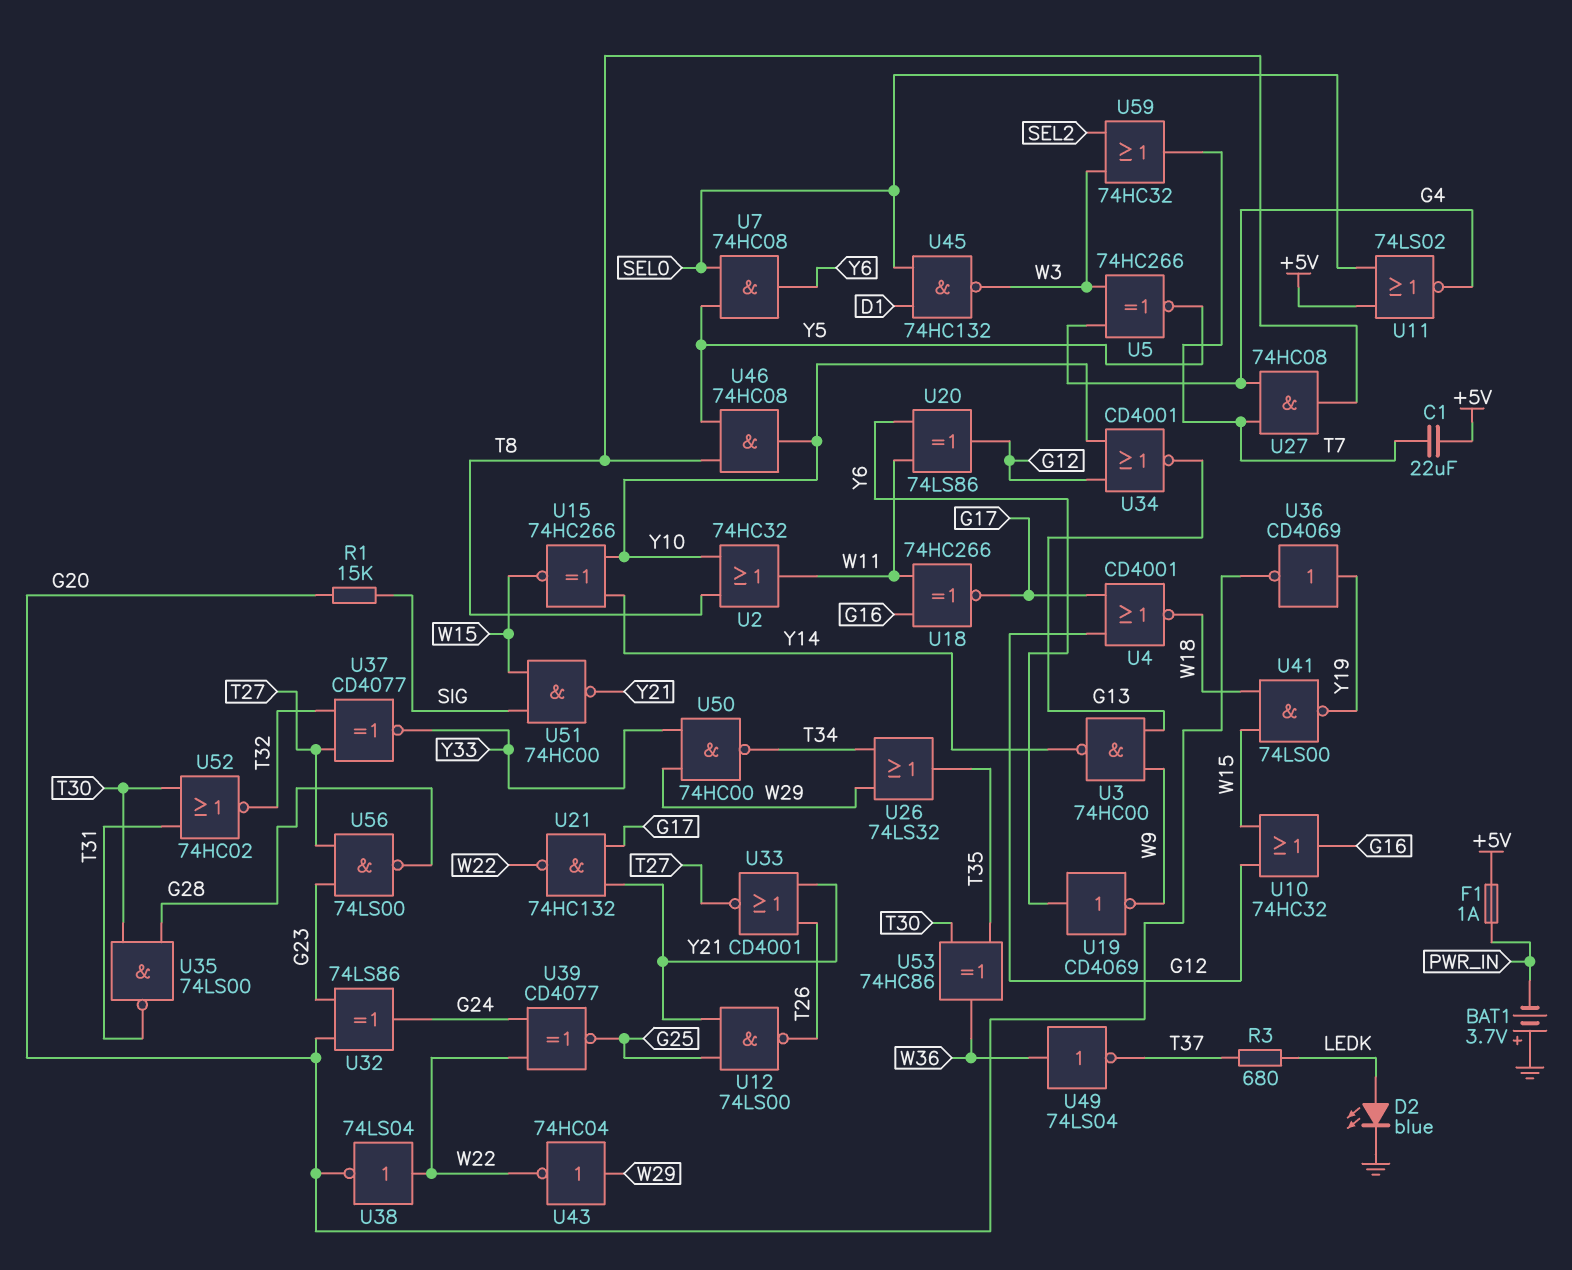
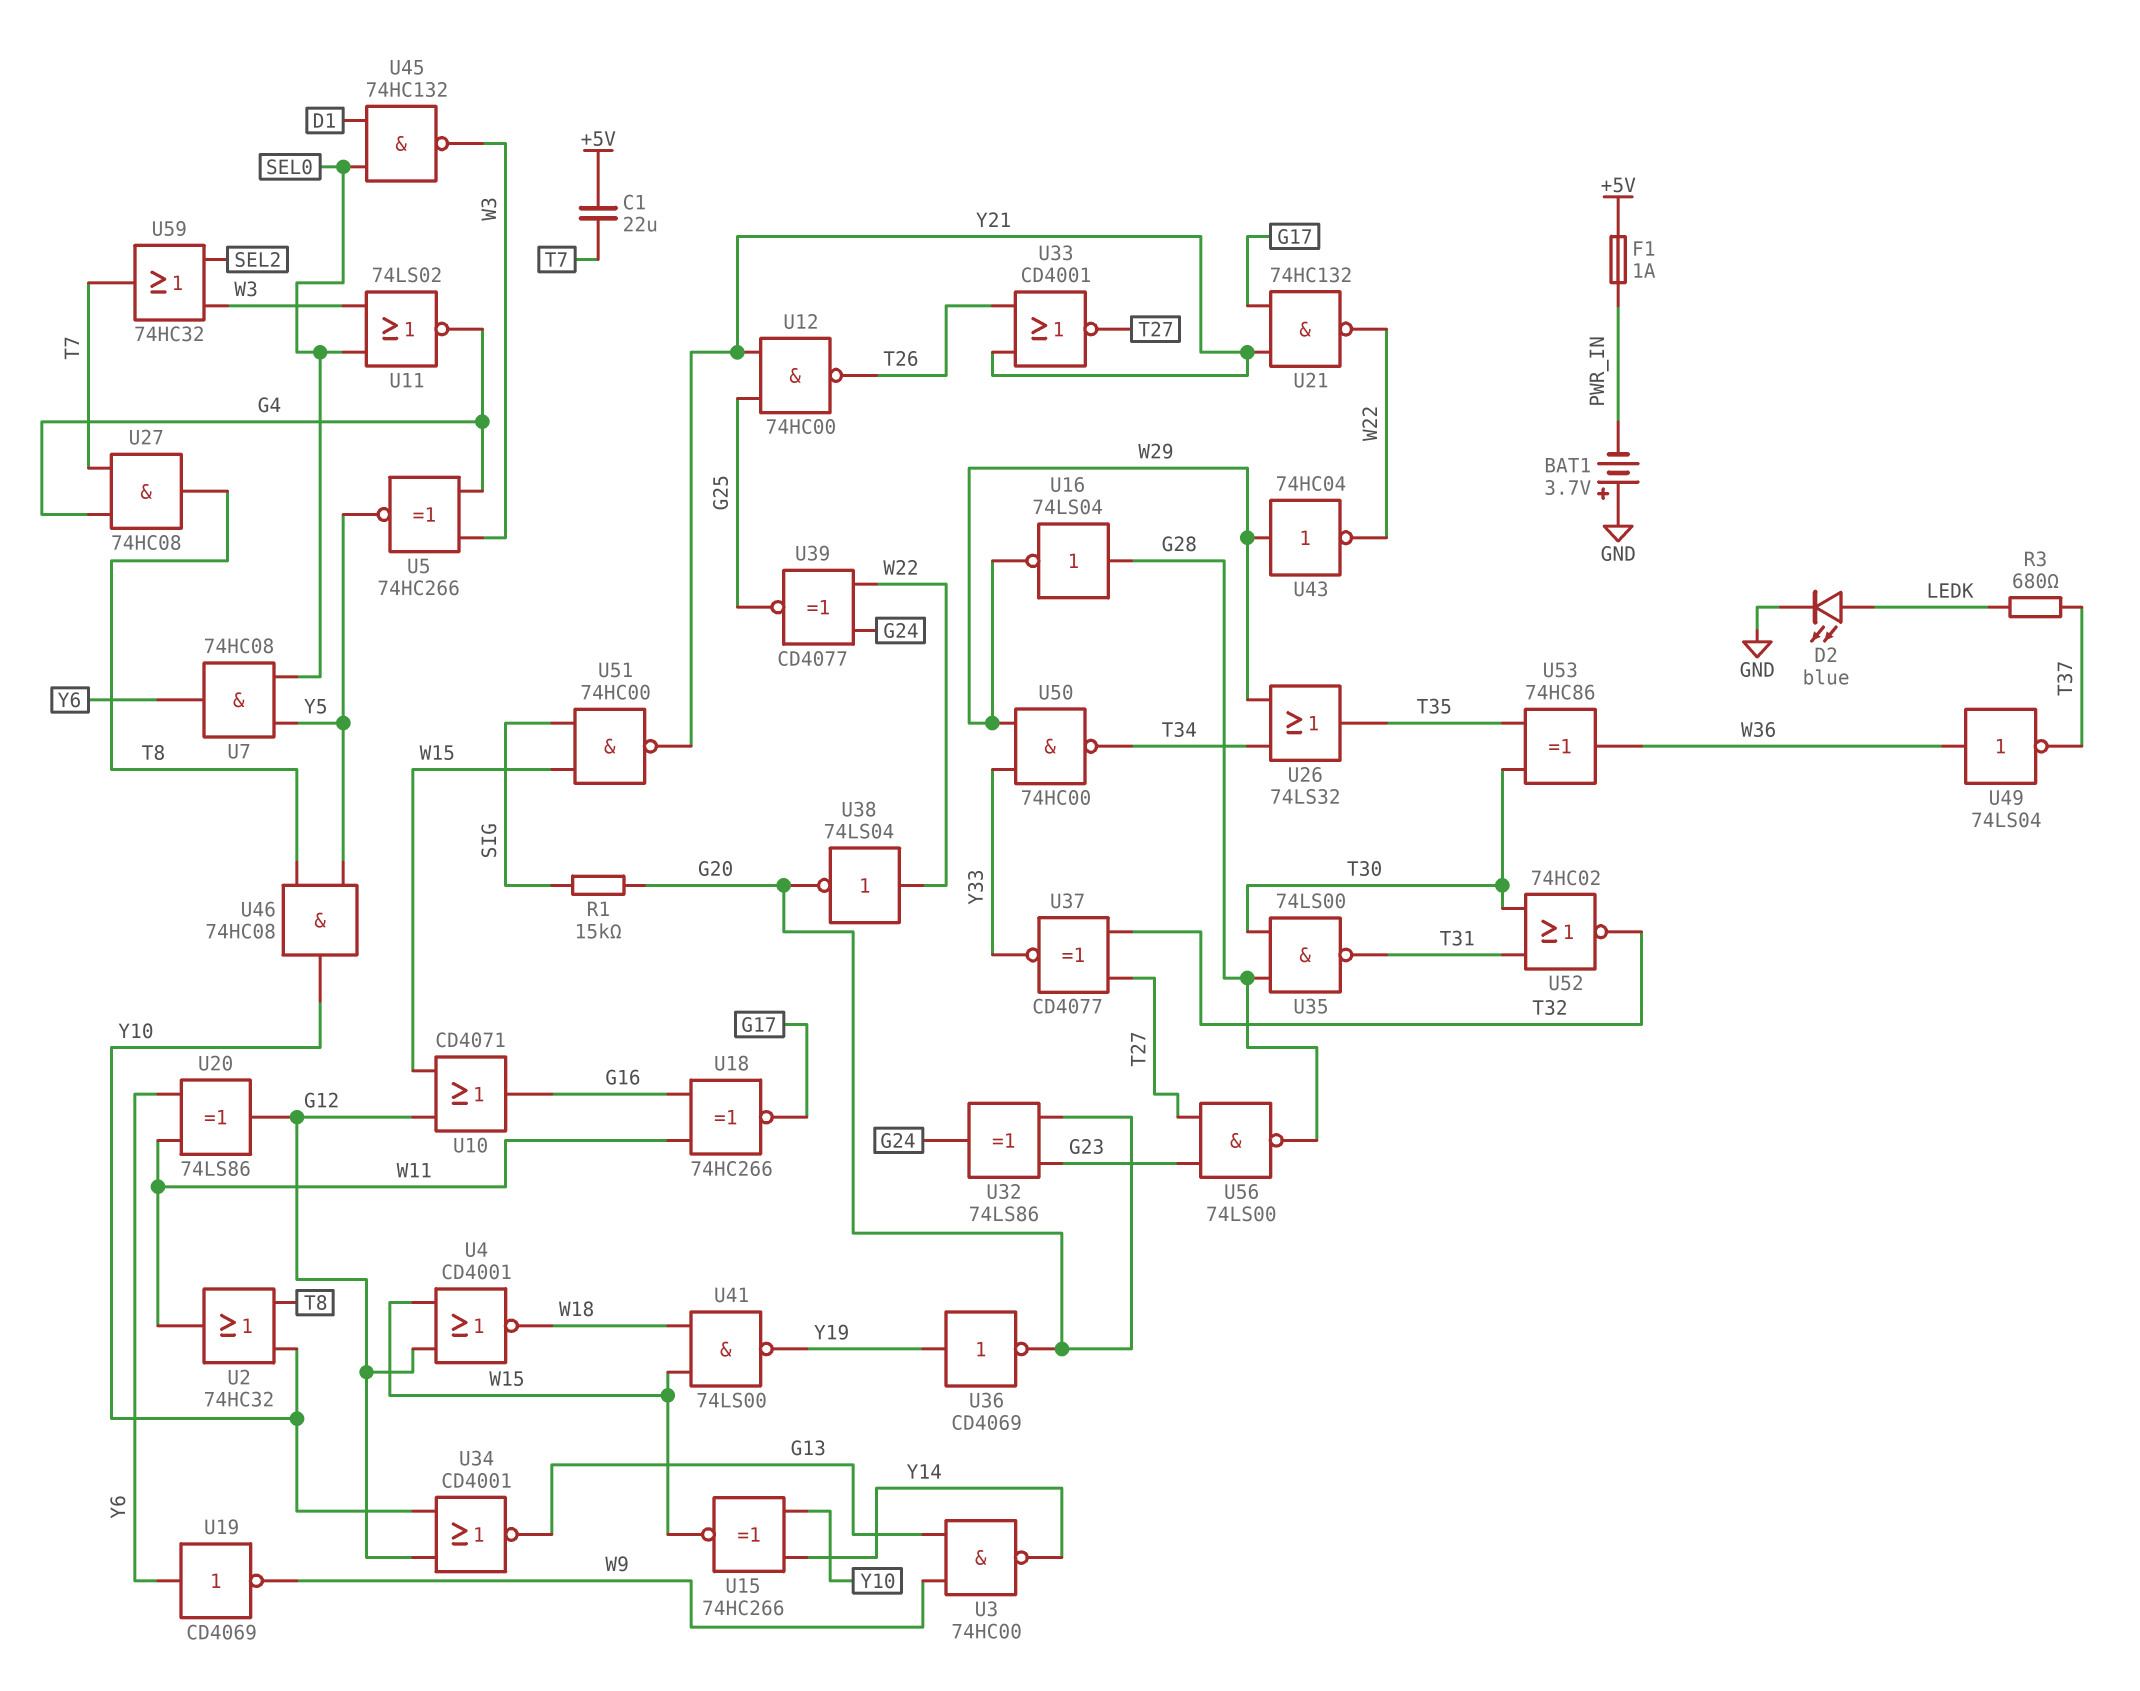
U4: NOR CD4001 (in G12, in G17, out W18) -> NOR CD4001 (in G12, in W15, out W18)
U10: OR 74HC32 (in G12, in W15, out G16) -> OR CD4071 (in G12, in W15, out G16)
U11: NOR 74LS02 (in +5V, in SEL0, out G4) -> NOR 74LS02 (in SEL0, in W3, out G4)
U12: NAND 74LS00 (in G25, in Y21, out T26) -> NAND 74HC00 (in G25, in Y21, out T26)
U16: none -> NOT 74LS04 (in G28, out W29)

